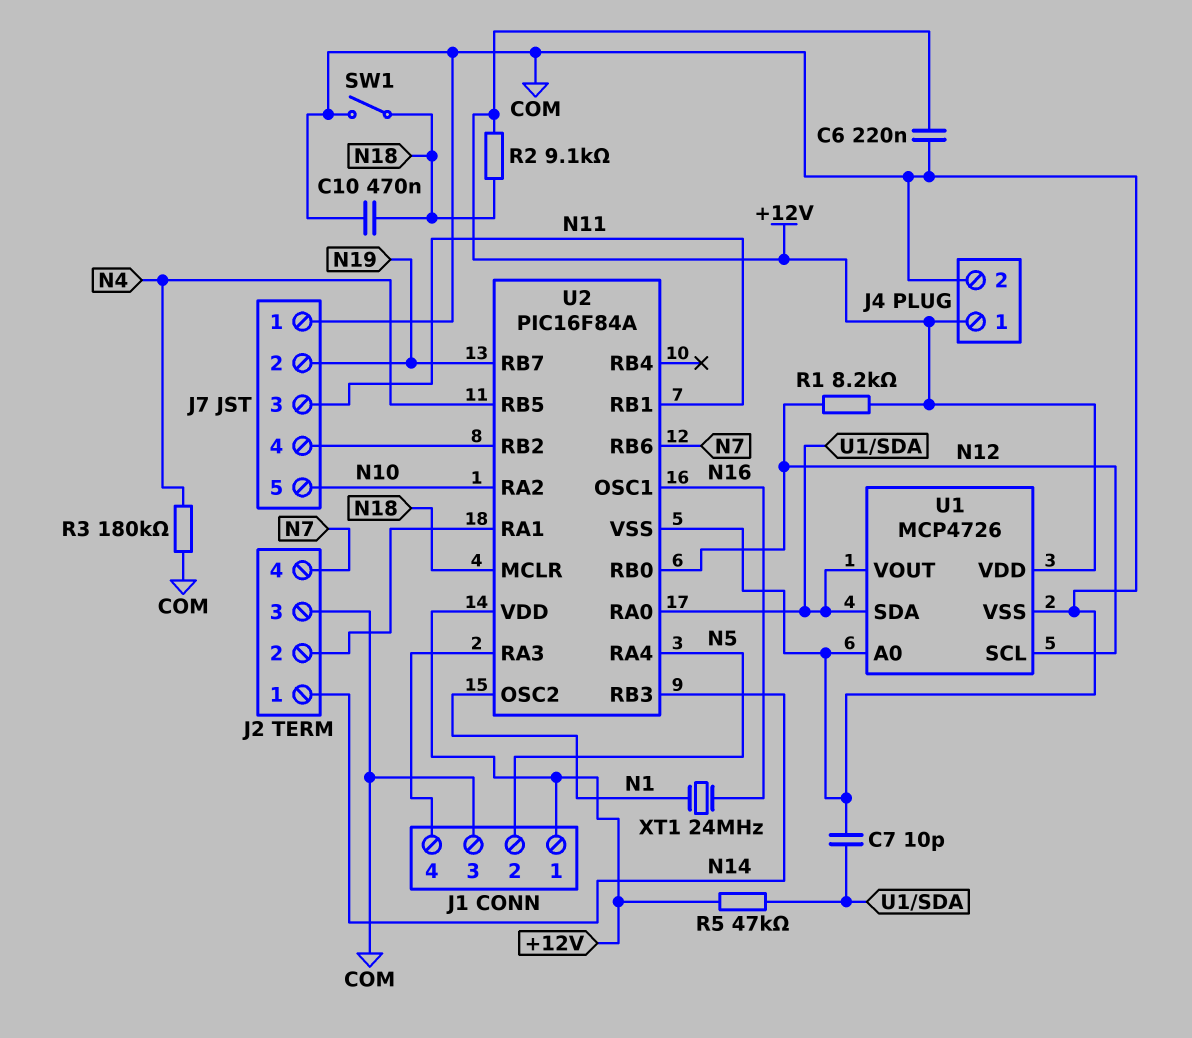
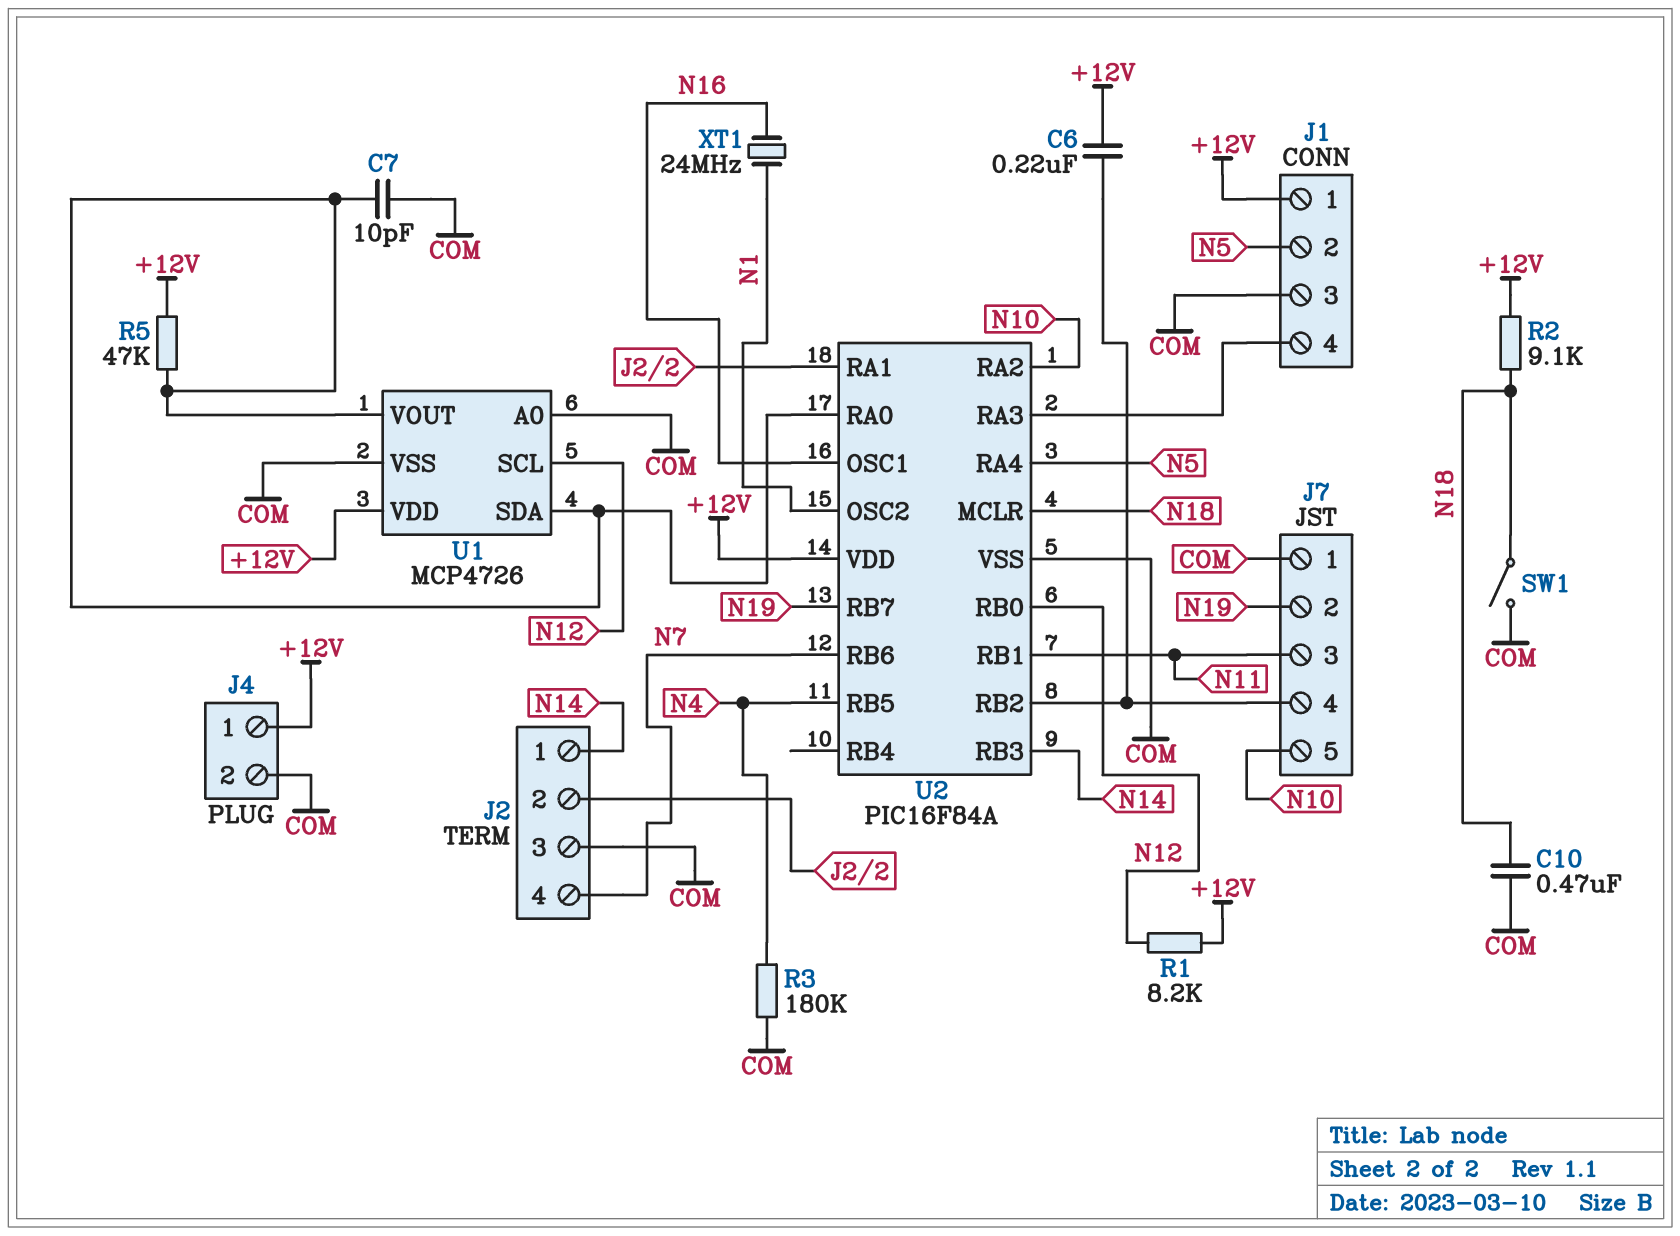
C6: 220nF (+12V, COM) -> 220nF (+12V, J7/4)

